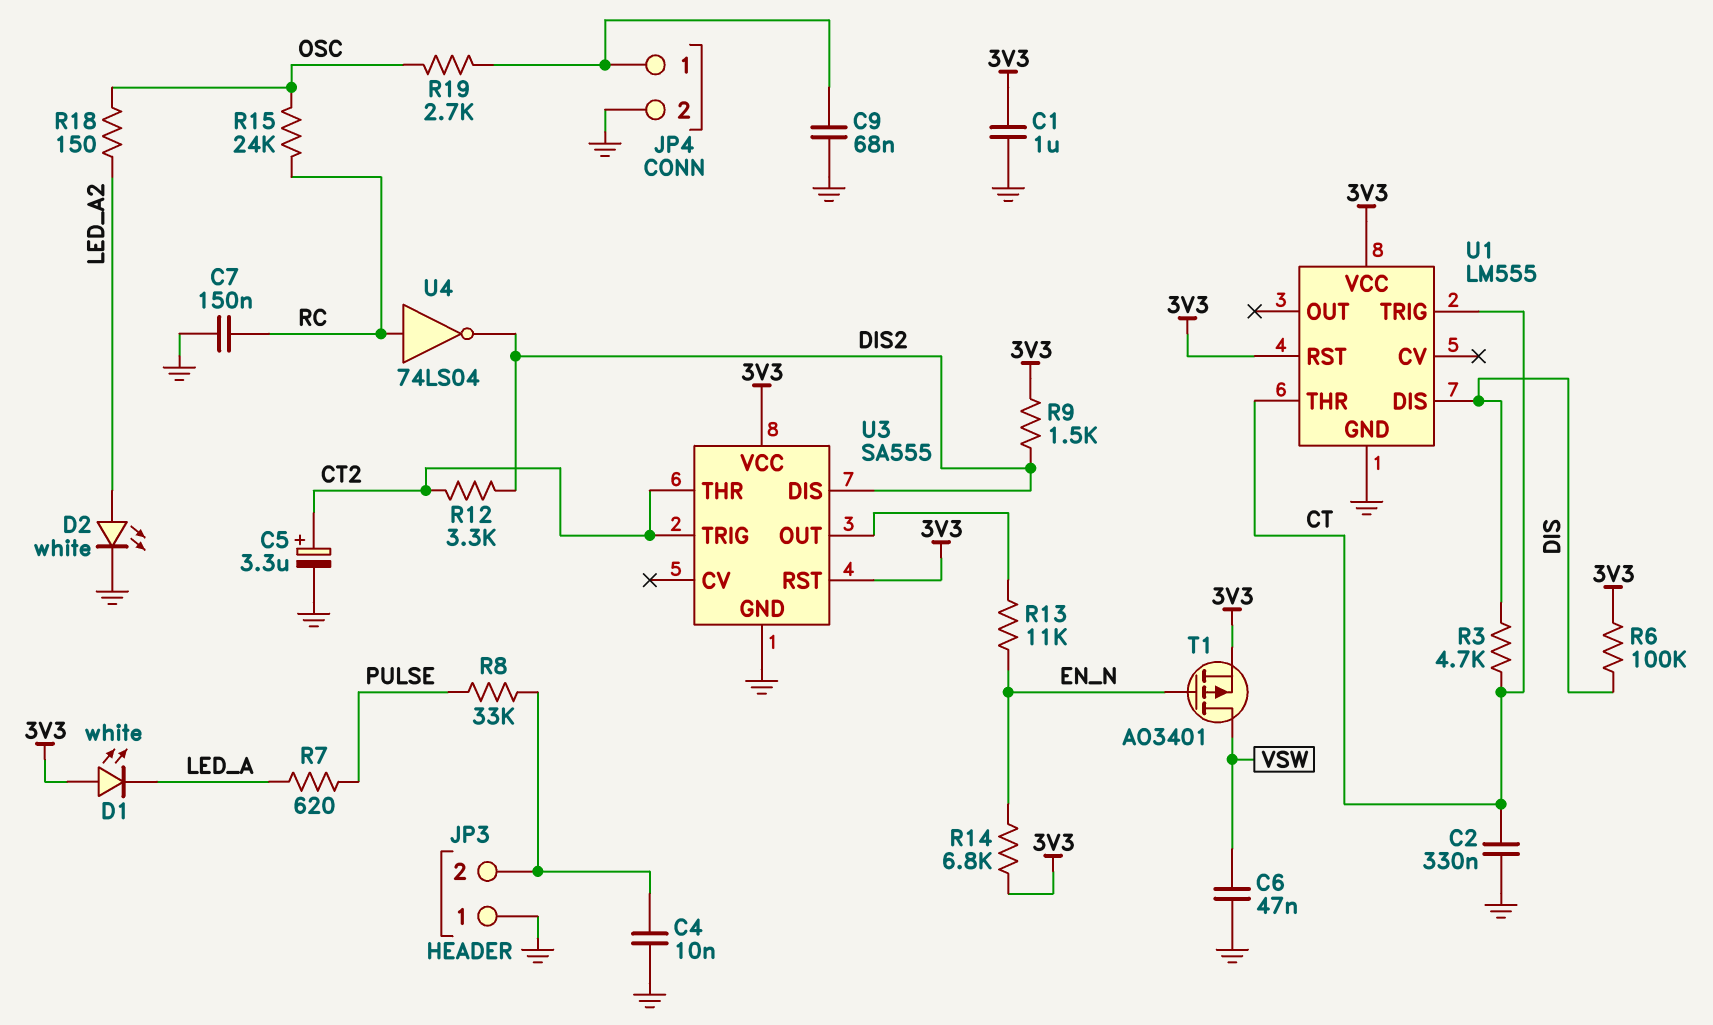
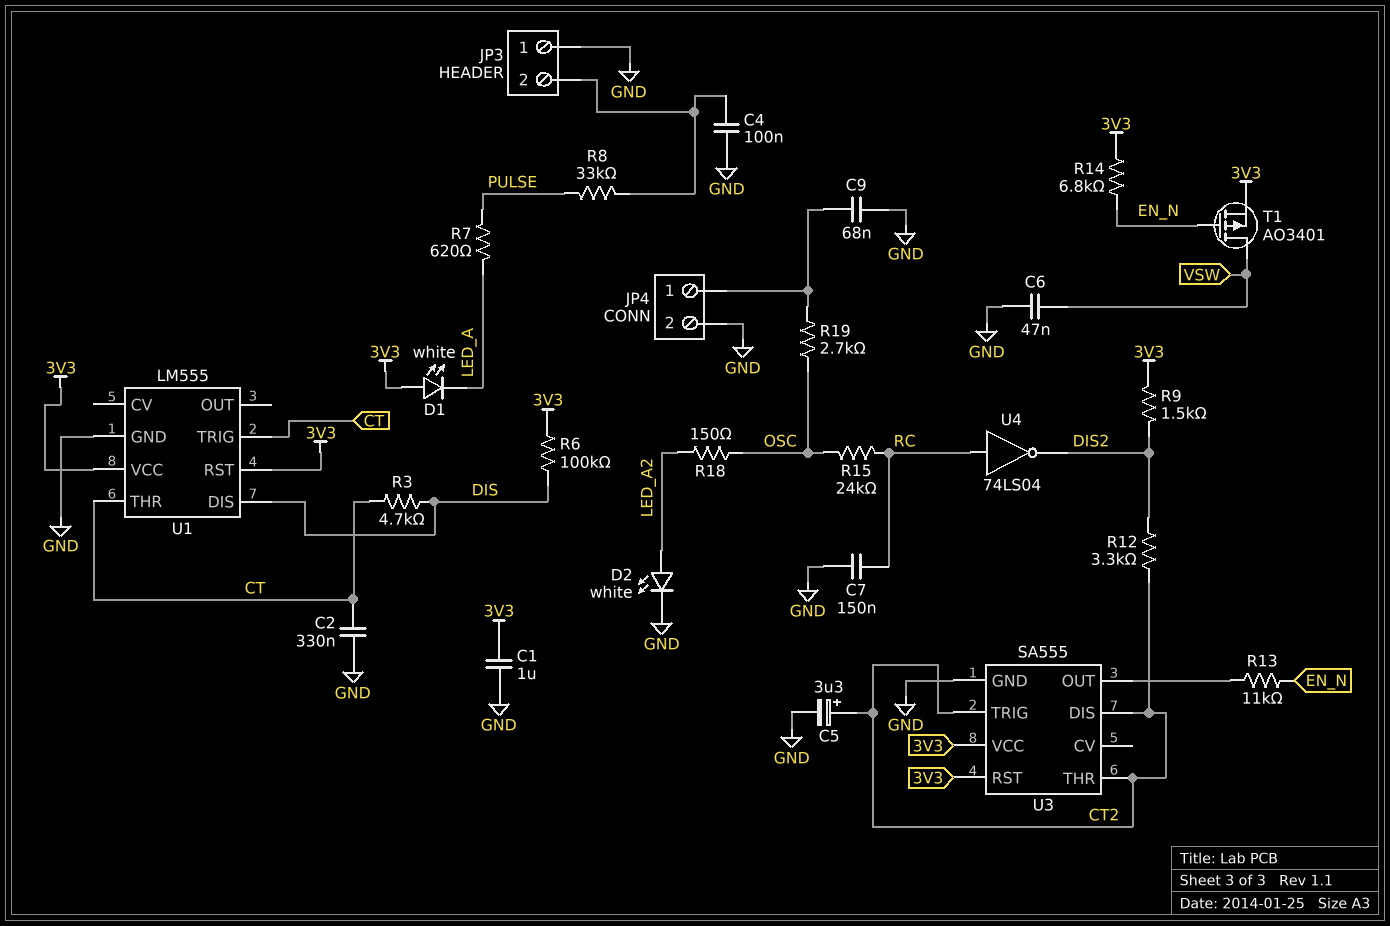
C4: 10nF (GND, JP3/2) -> 100nF (GND, JP3/2)
U3 pin DIS: DIS2 -> CT2

